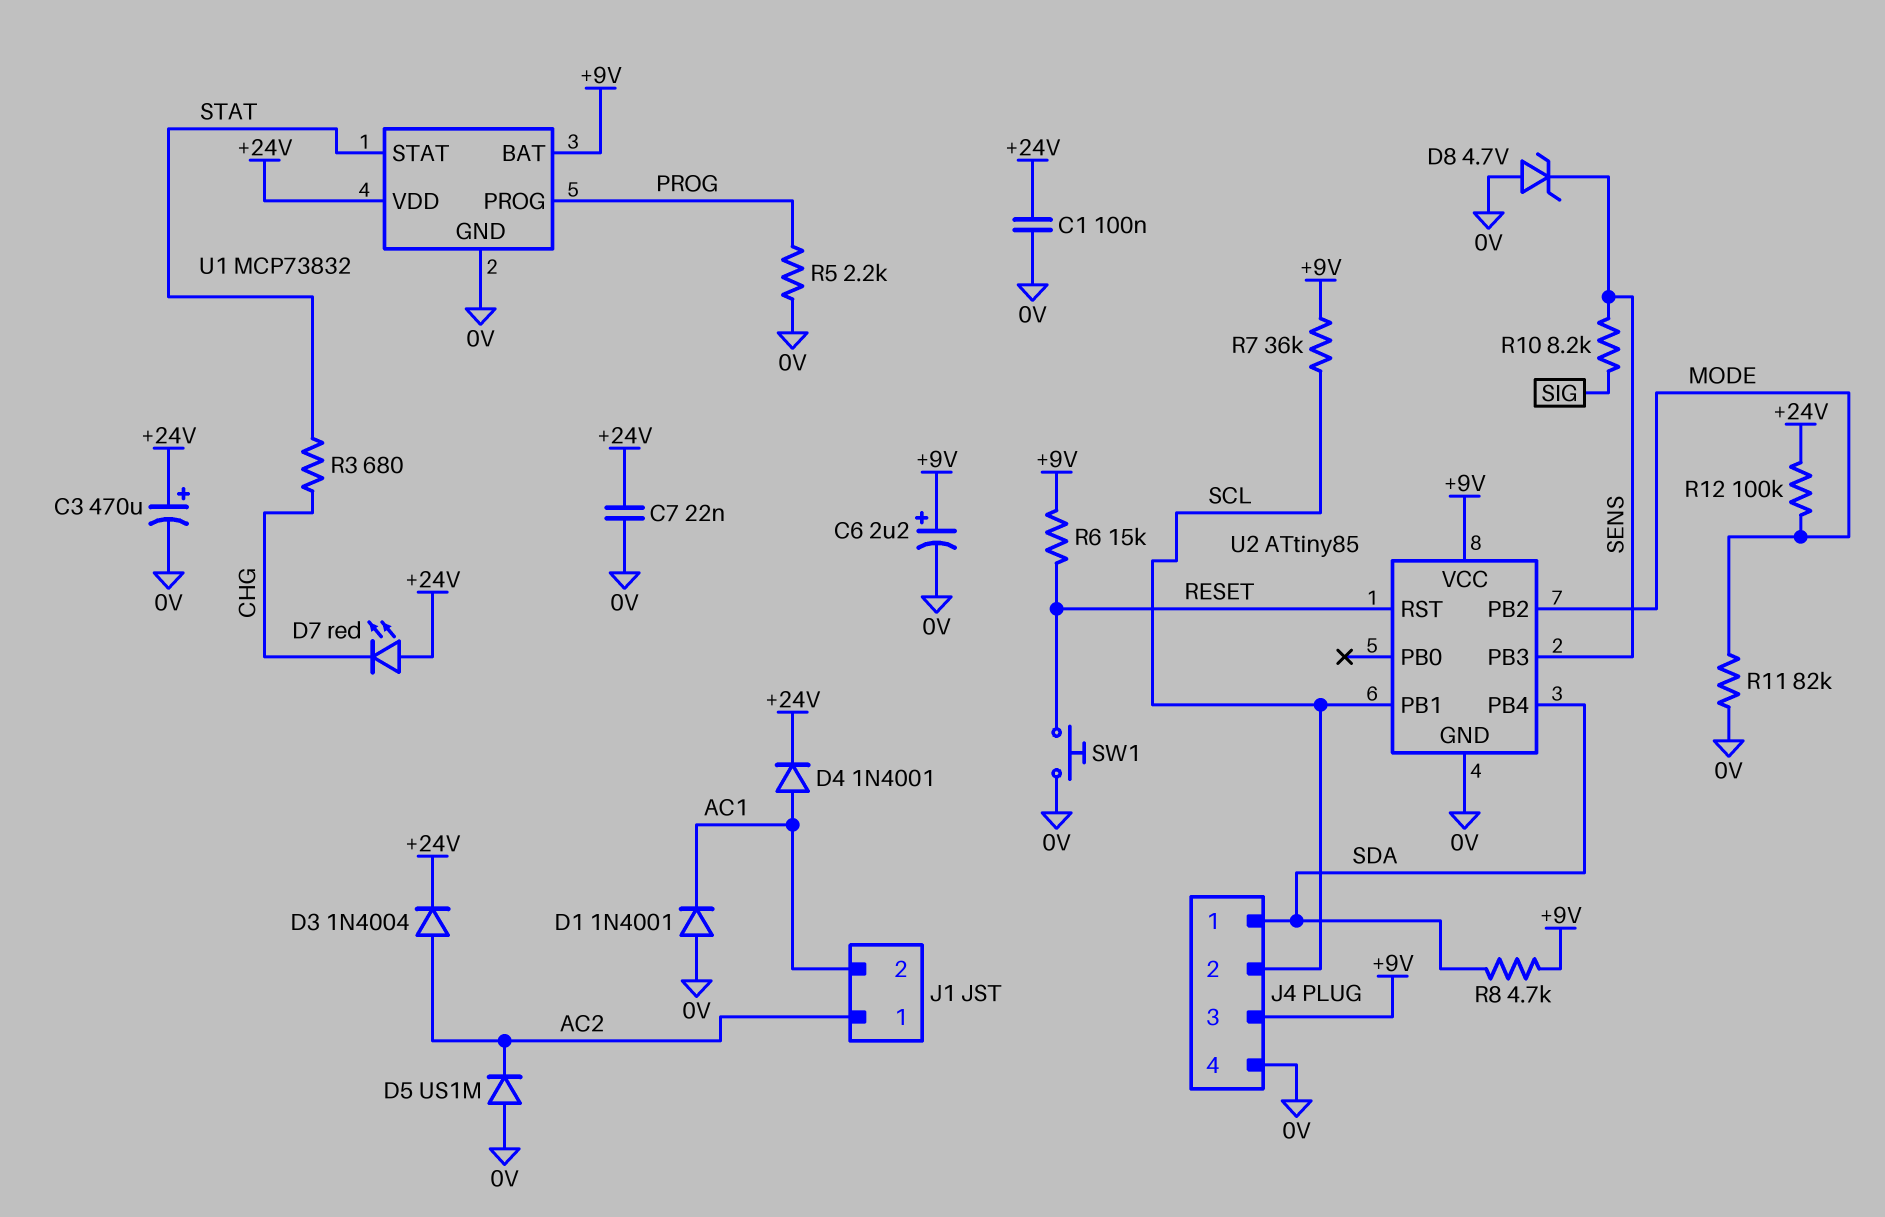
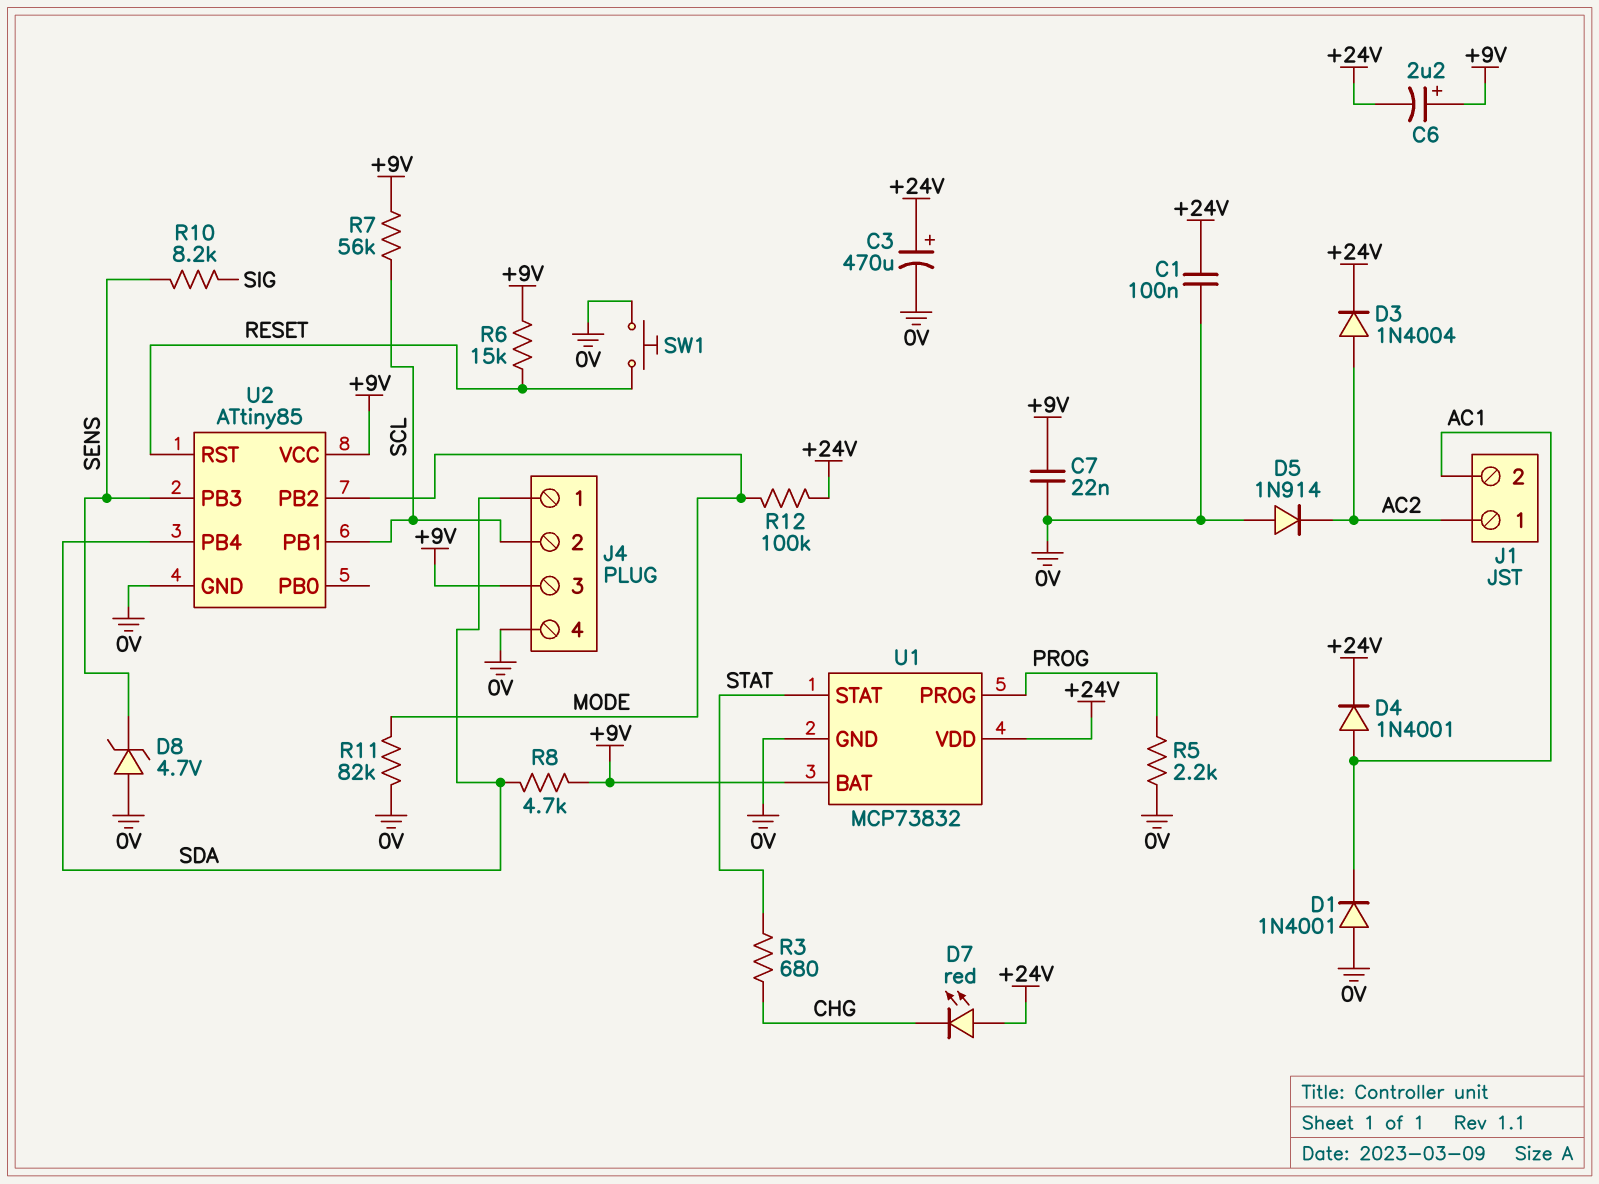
C6: 2.2uF (plus +9V, minus 0V) -> 2.2uF (plus +9V, minus +24V)
C7: 22nF (+24V, 0V) -> 22nF (+9V, 0V)
D5: diode US1M (A 0V, K AC2) -> diode 1N914 (A 0V, K AC2)
R7: 36k (+9V, SCL) -> 56k (+9V, SCL)

